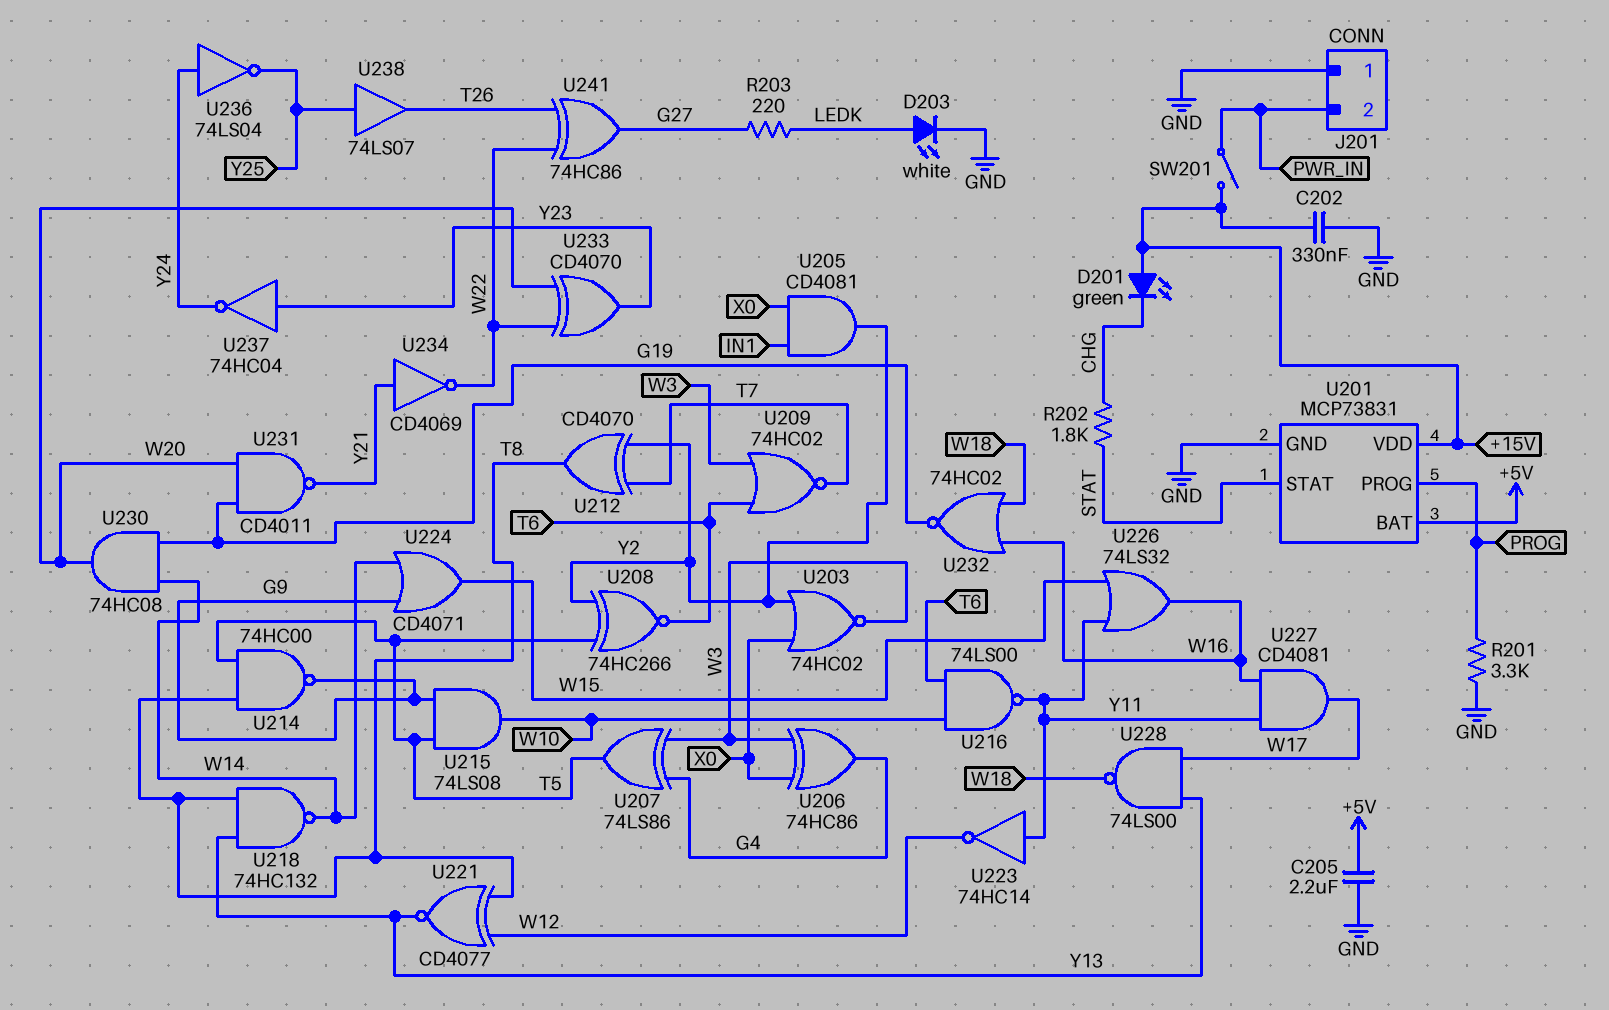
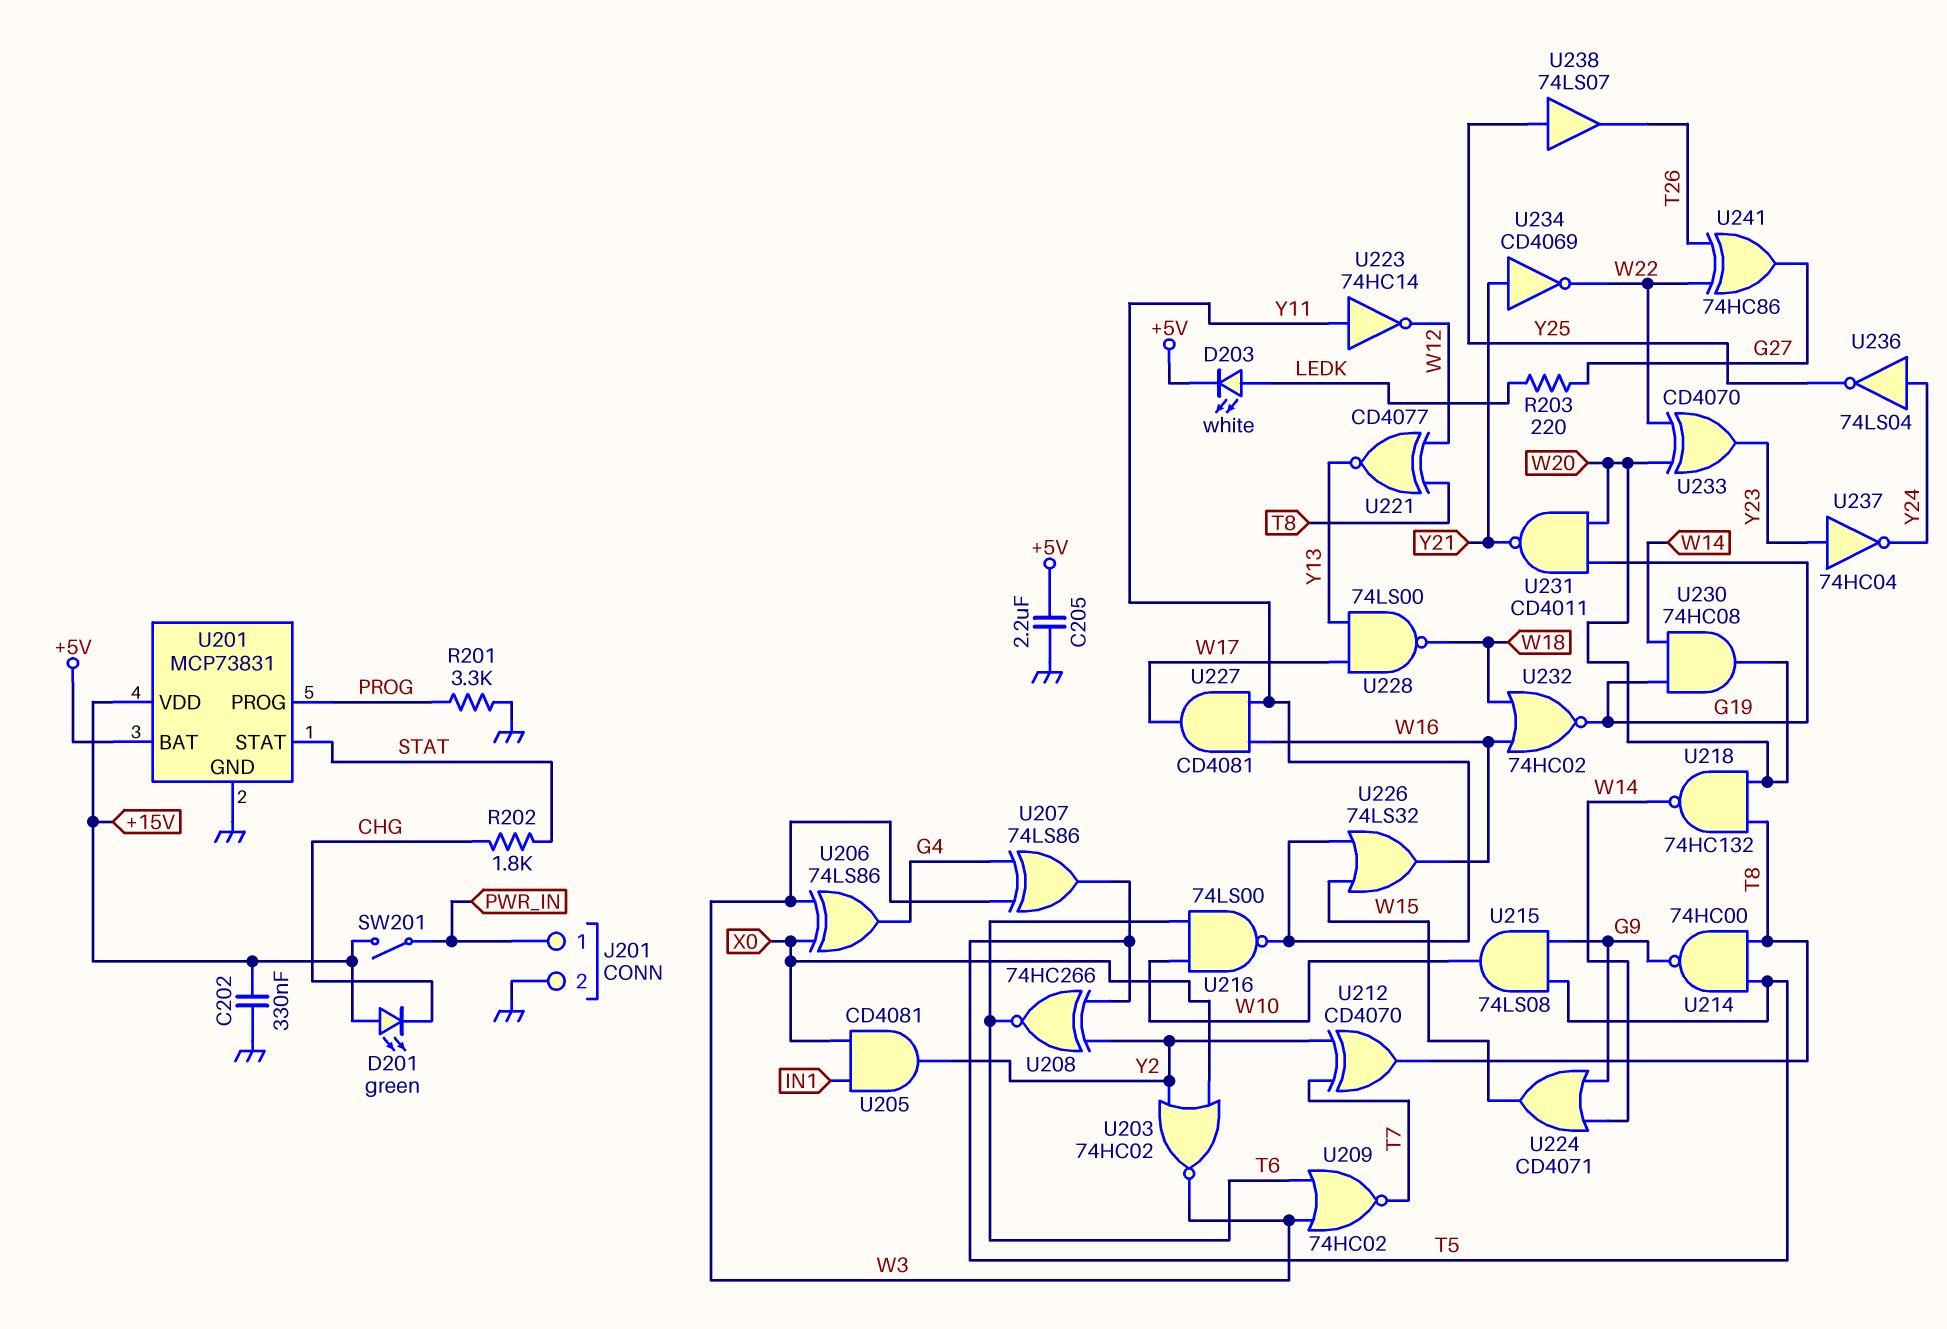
D203: LED white (A LEDK, K GND) -> LED white (A LEDK, K +5V)
J201 pin 1: GND -> PWR_IN
J201 pin 2: PWR_IN -> GND
U206: XOR 74HC86 (in W3, in X0, out G4) -> XOR 74LS86 (in W3, in X0, out G4)
U218: NAND 74HC132 (in T8, in Y13, out W14) -> NAND 74HC132 (in T8, in W20, out W14)

